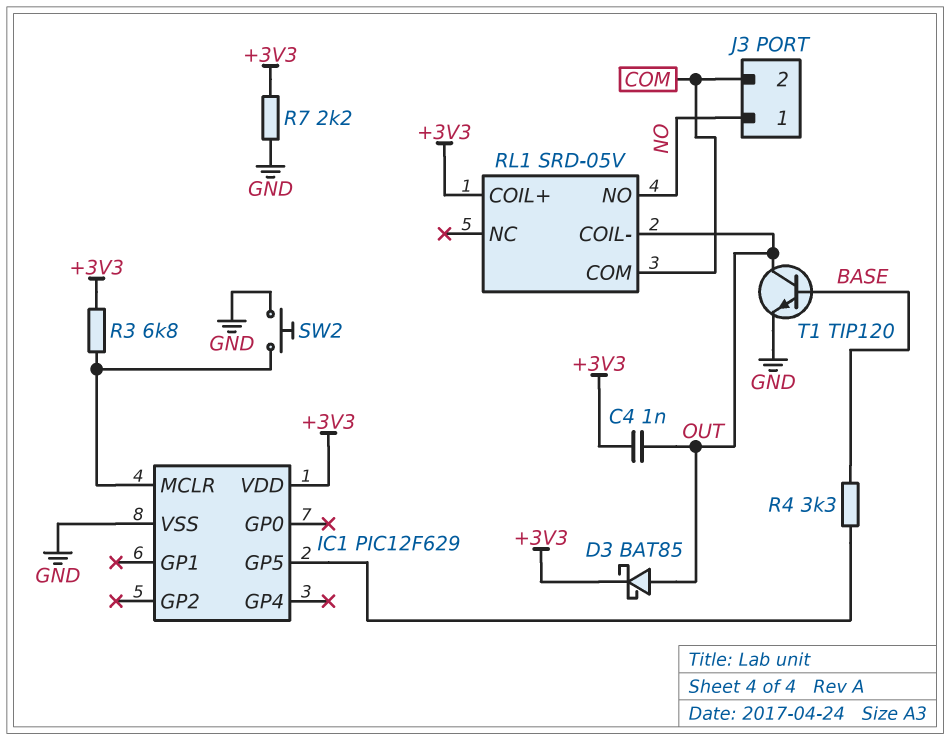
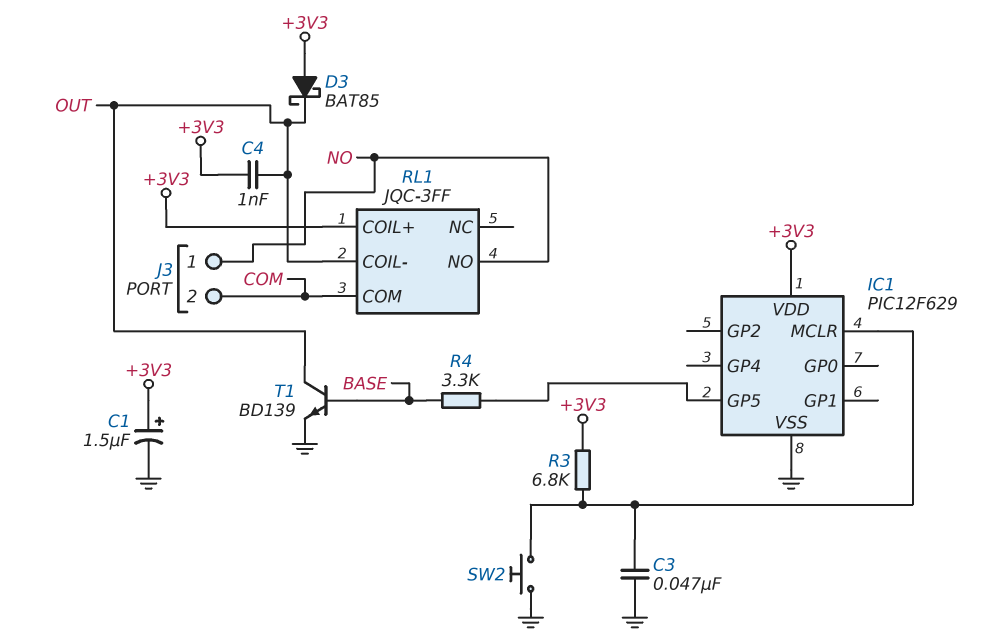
C1: none -> 1.5uF (plus +3V3, minus GND)
C3: none -> 47nF (GND, IC1/MCLR)
D3: schottky BAT85 (A OUT, K +3V3) -> schottky BAT85 (A +3V3, K OUT)
R7: 2.2k (+3V3, GND) -> none
RL1: SRD-05V -> JQC-3FF
T1: NPN TIP120 (B BASE, C OUT, E GND) -> NPN BD139 (B BASE, C OUT, E GND)

